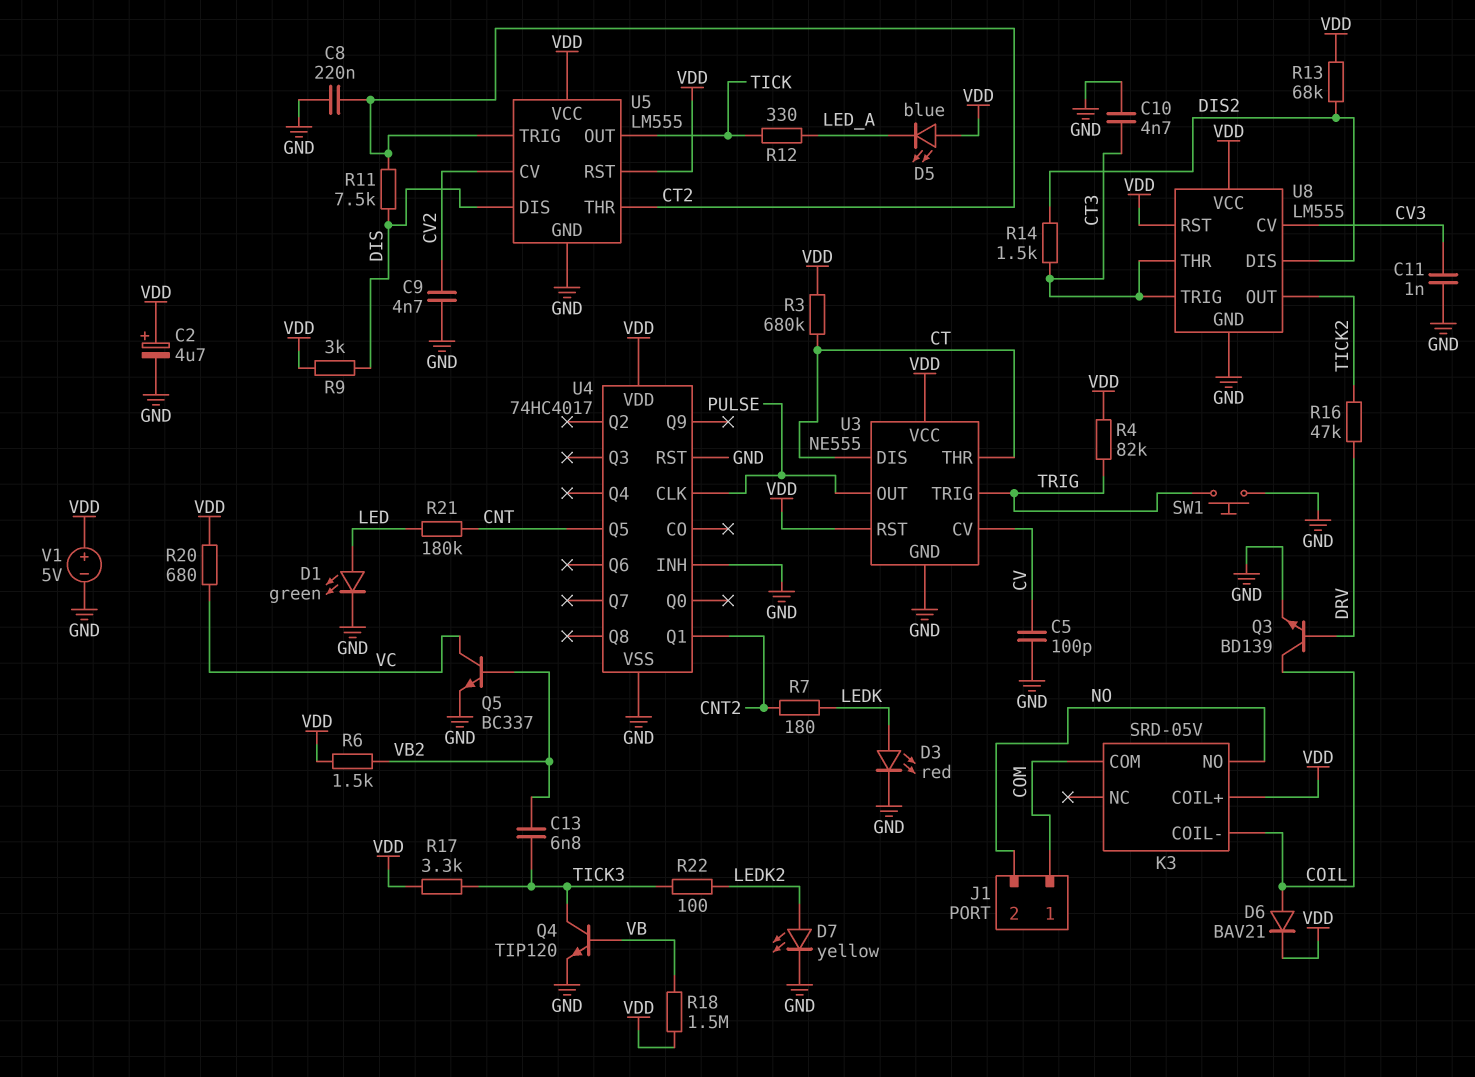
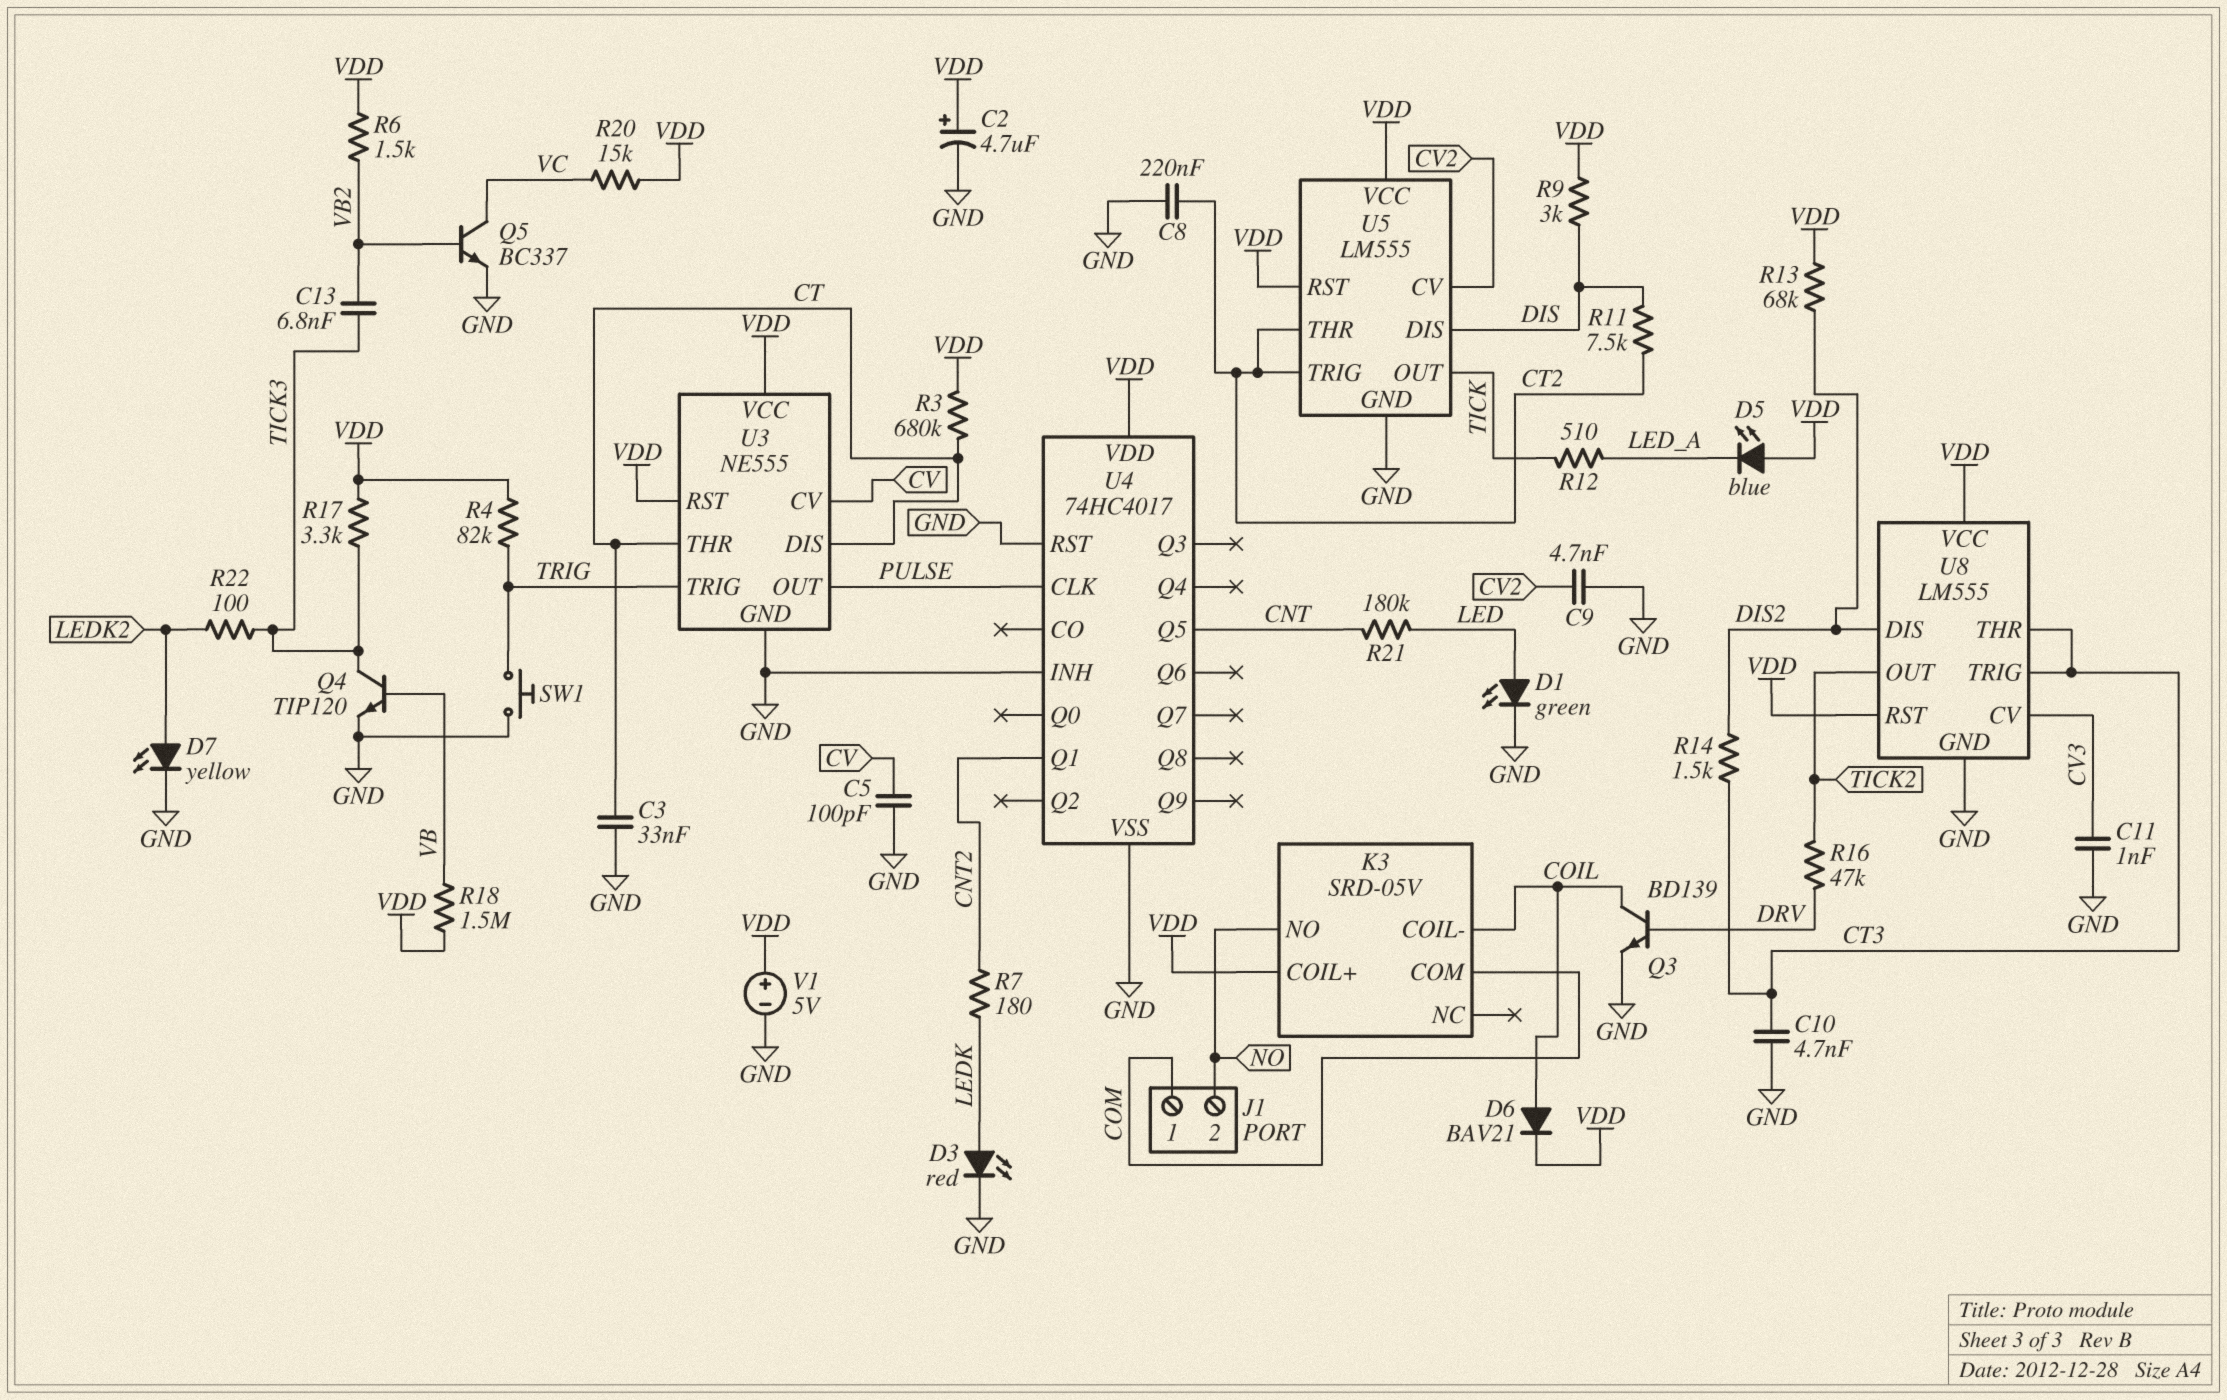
C3: none -> 33nF (CT, GND)
R12: 330 (LED_A, TICK) -> 510 (LED_A, TICK)
R20: 680 (VC, VDD) -> 15k (VC, VDD)

